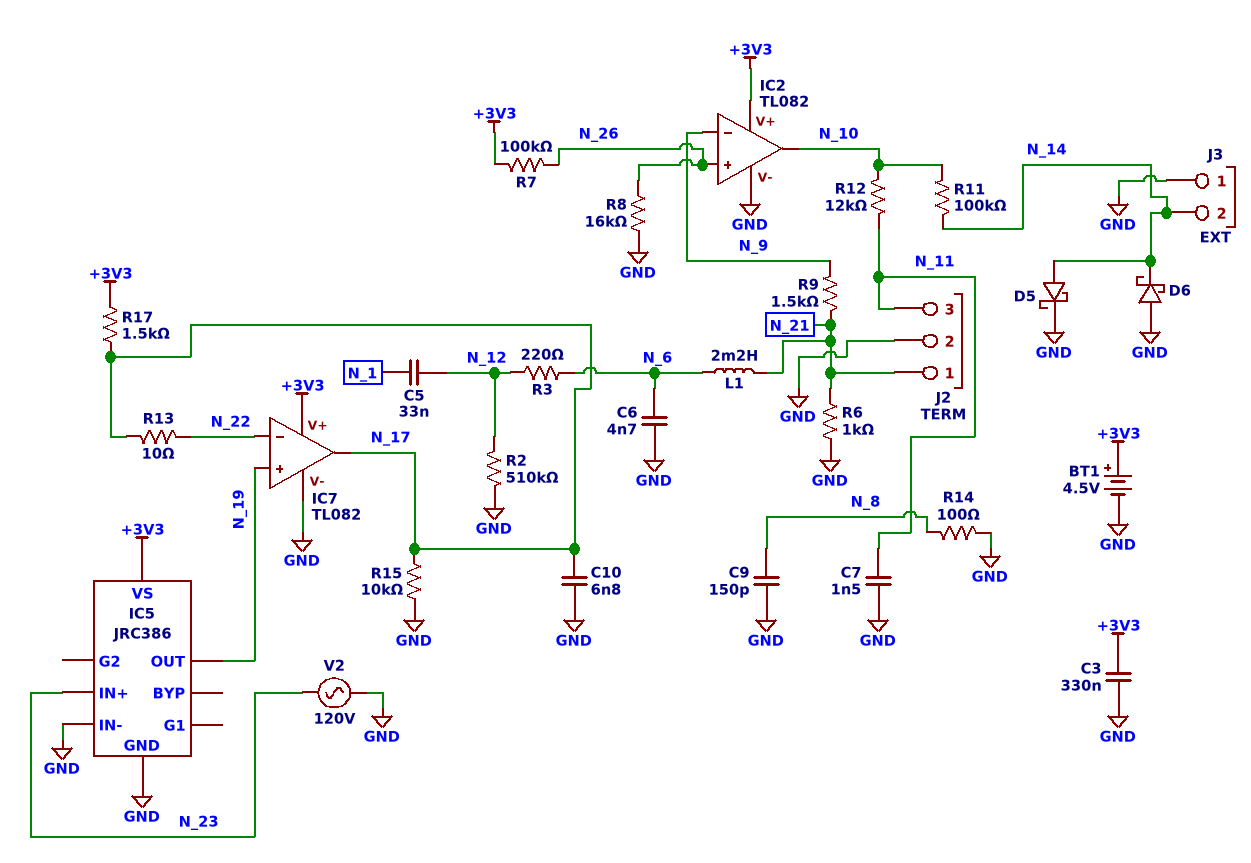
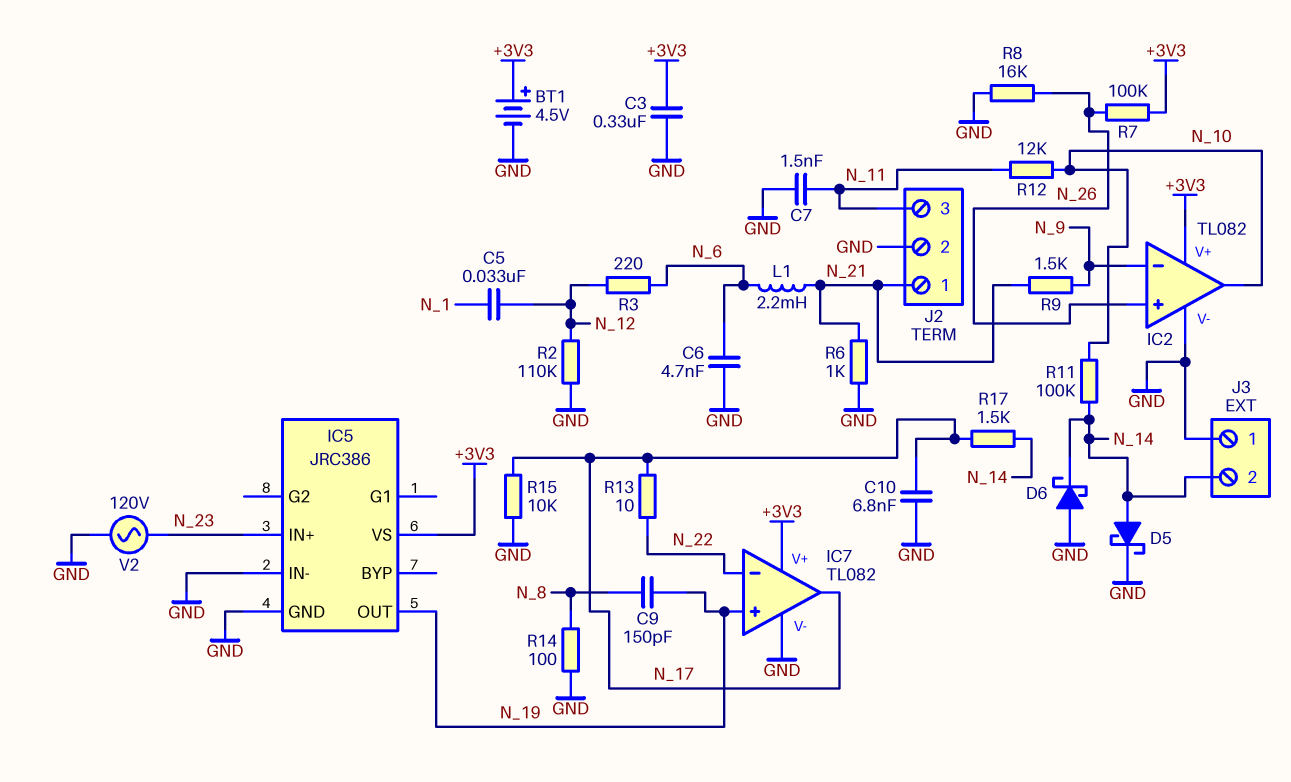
C9: 150pF (GND, N_8) -> 150pF (N_8, N_19)
R2: 510k (GND, N_12) -> 110k (GND, N_12)
R17: 1.5k (+3V3, N_17) -> 1.5k (N_14, N_17)

